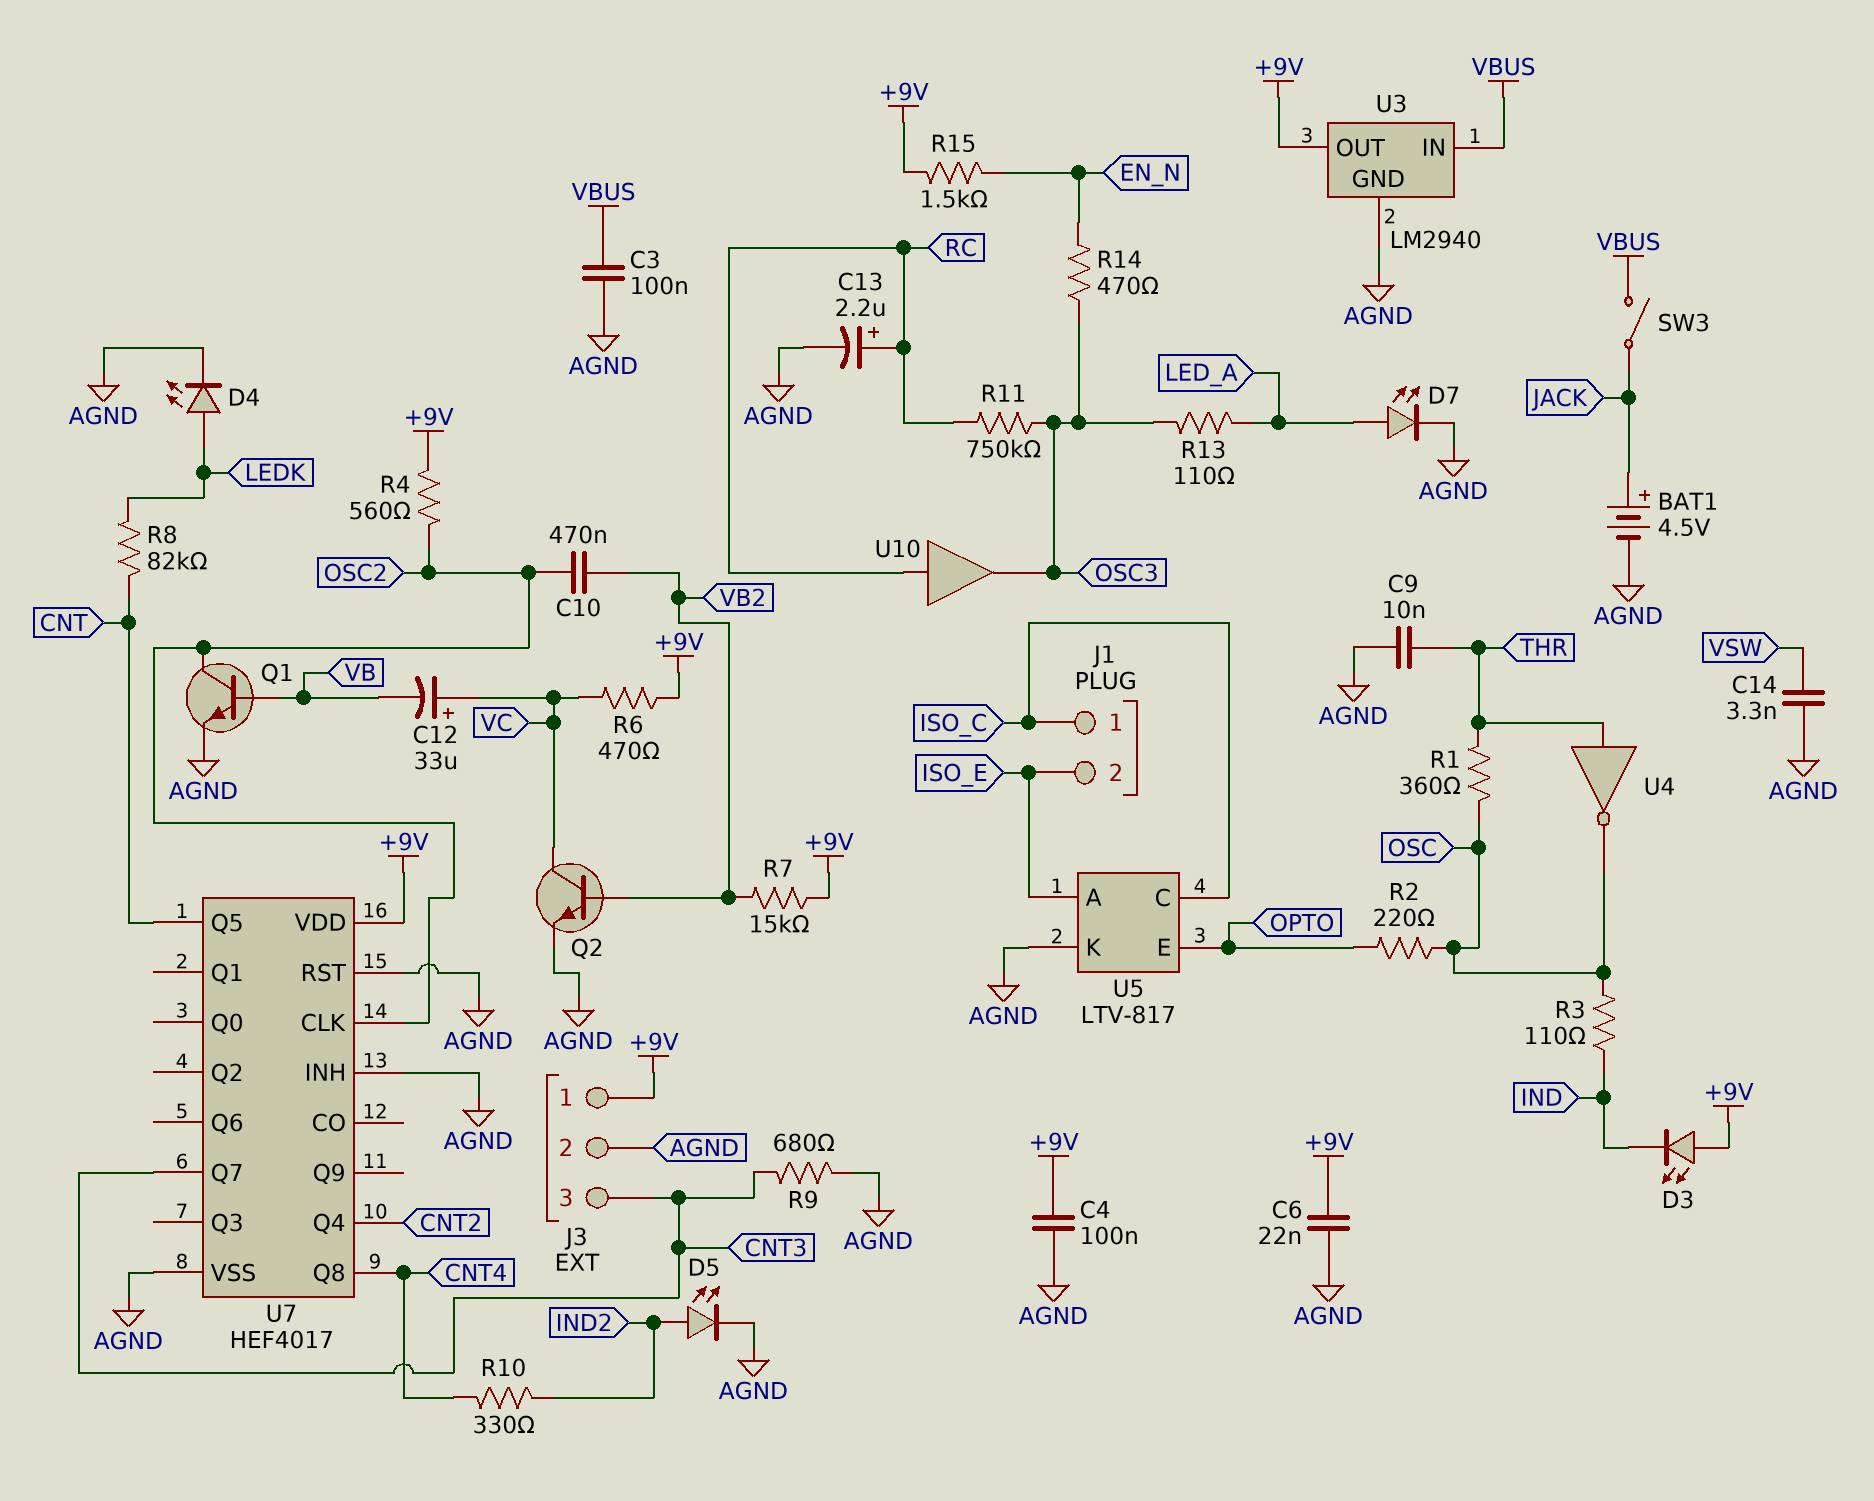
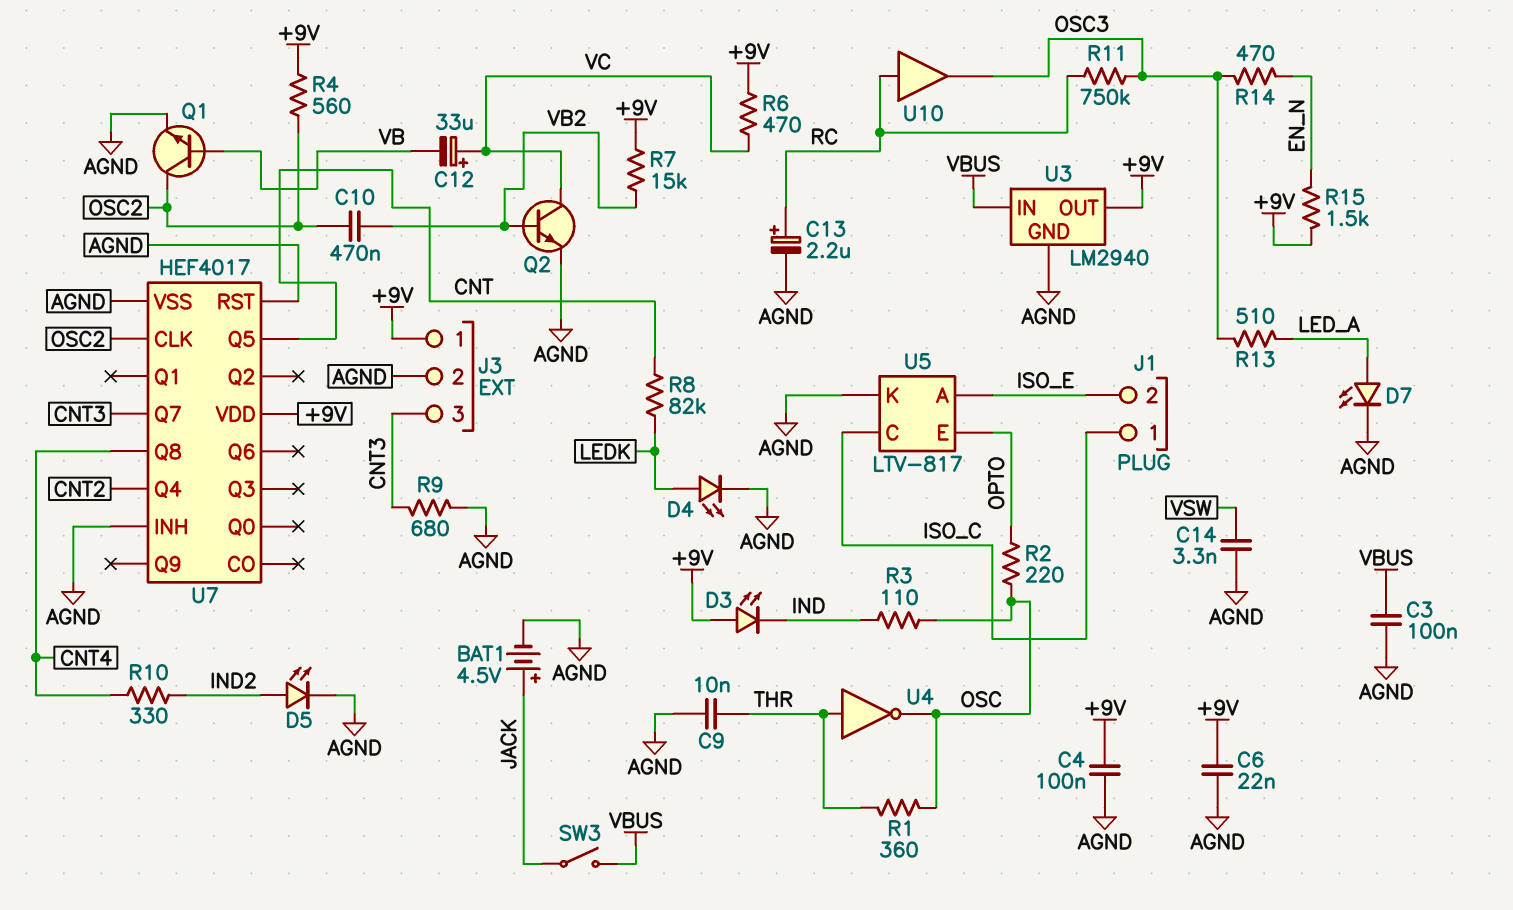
R13: 110 (LED_A, OSC3) -> 510 (LED_A, OSC3)

